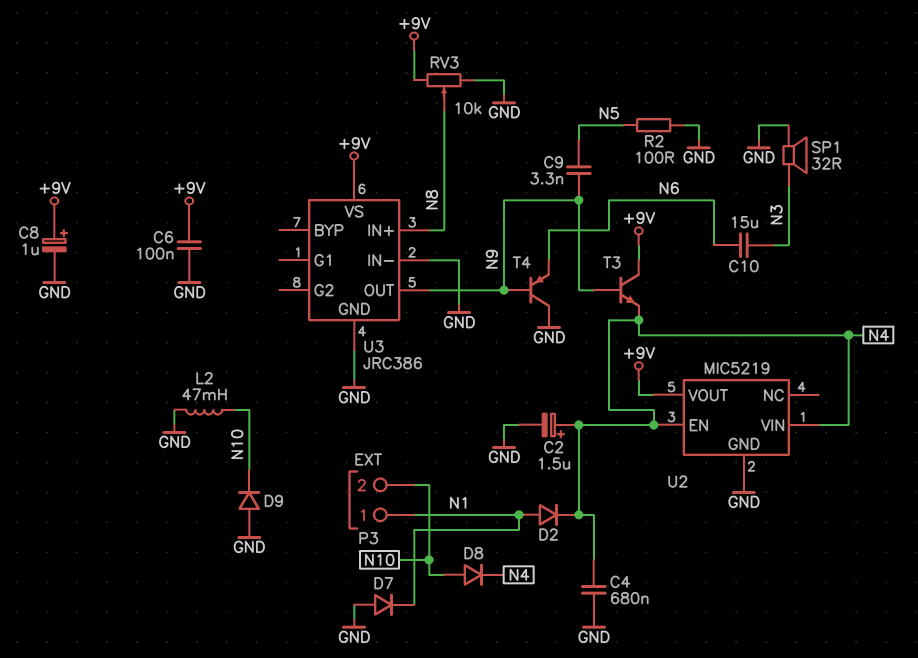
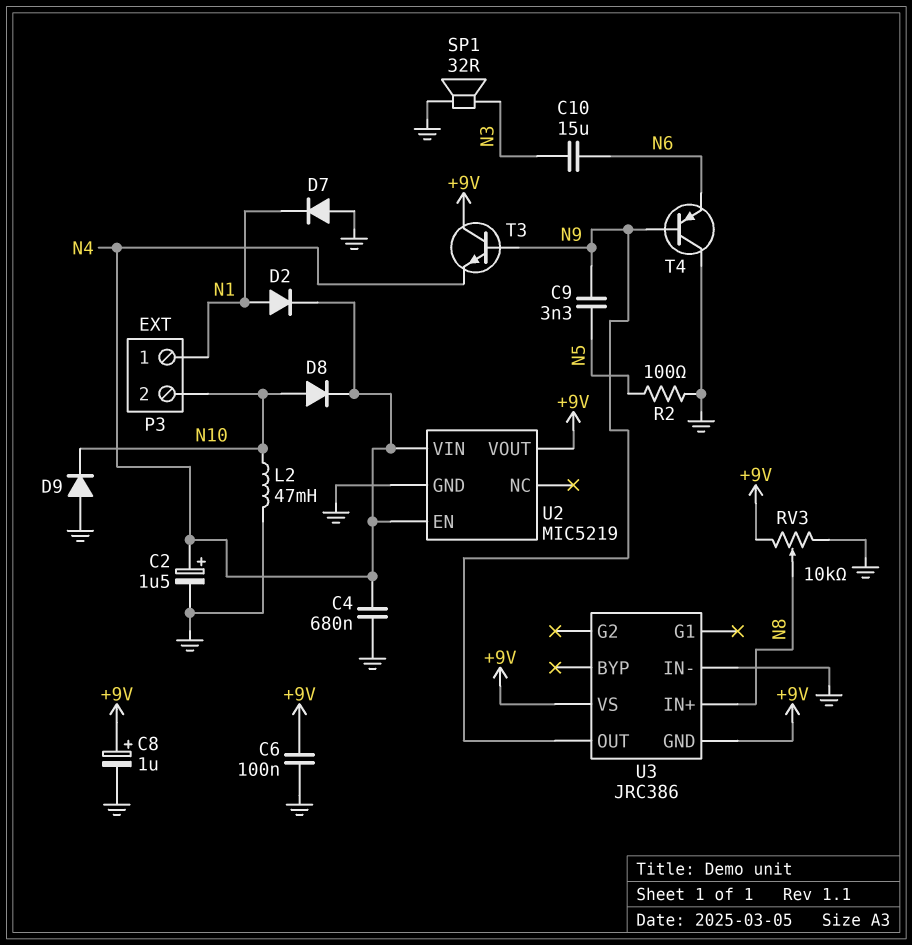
U3 pin GND: GND -> +9V

